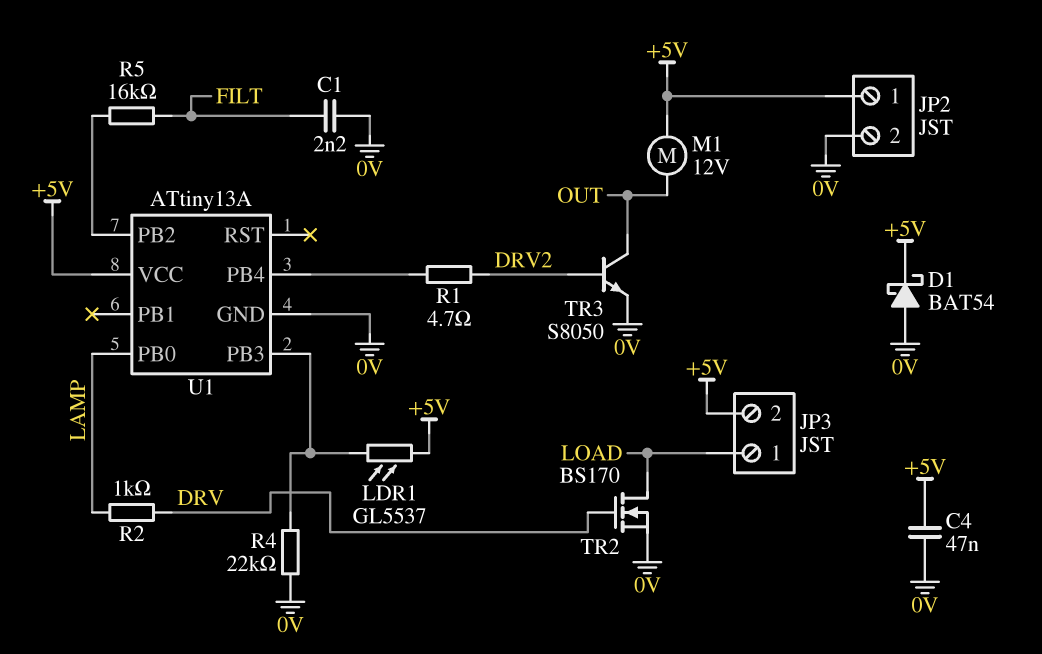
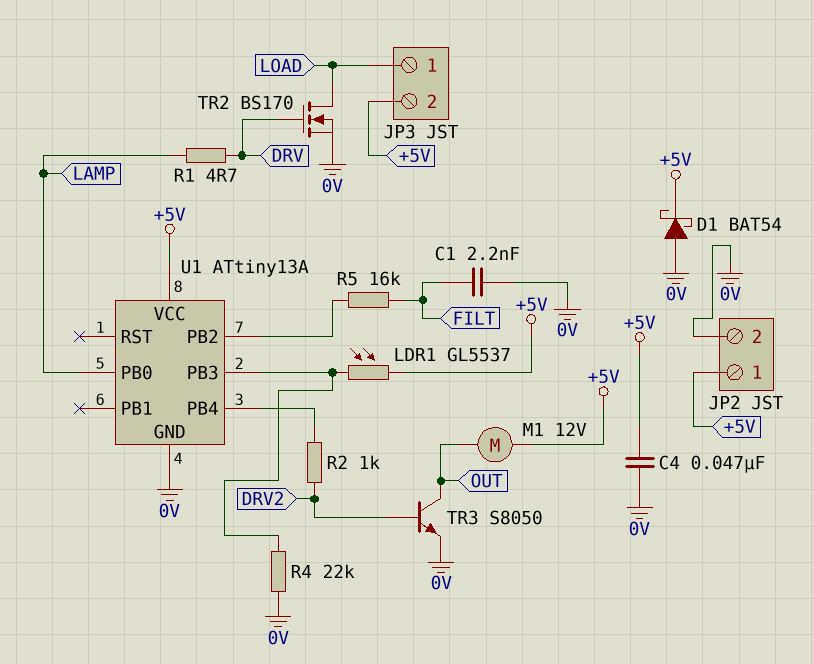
R1: 4.7 (DRV2, U1/PB4) -> 4.7 (DRV, LAMP)
R2: 1k (DRV, LAMP) -> 1k (DRV2, U1/PB4)

